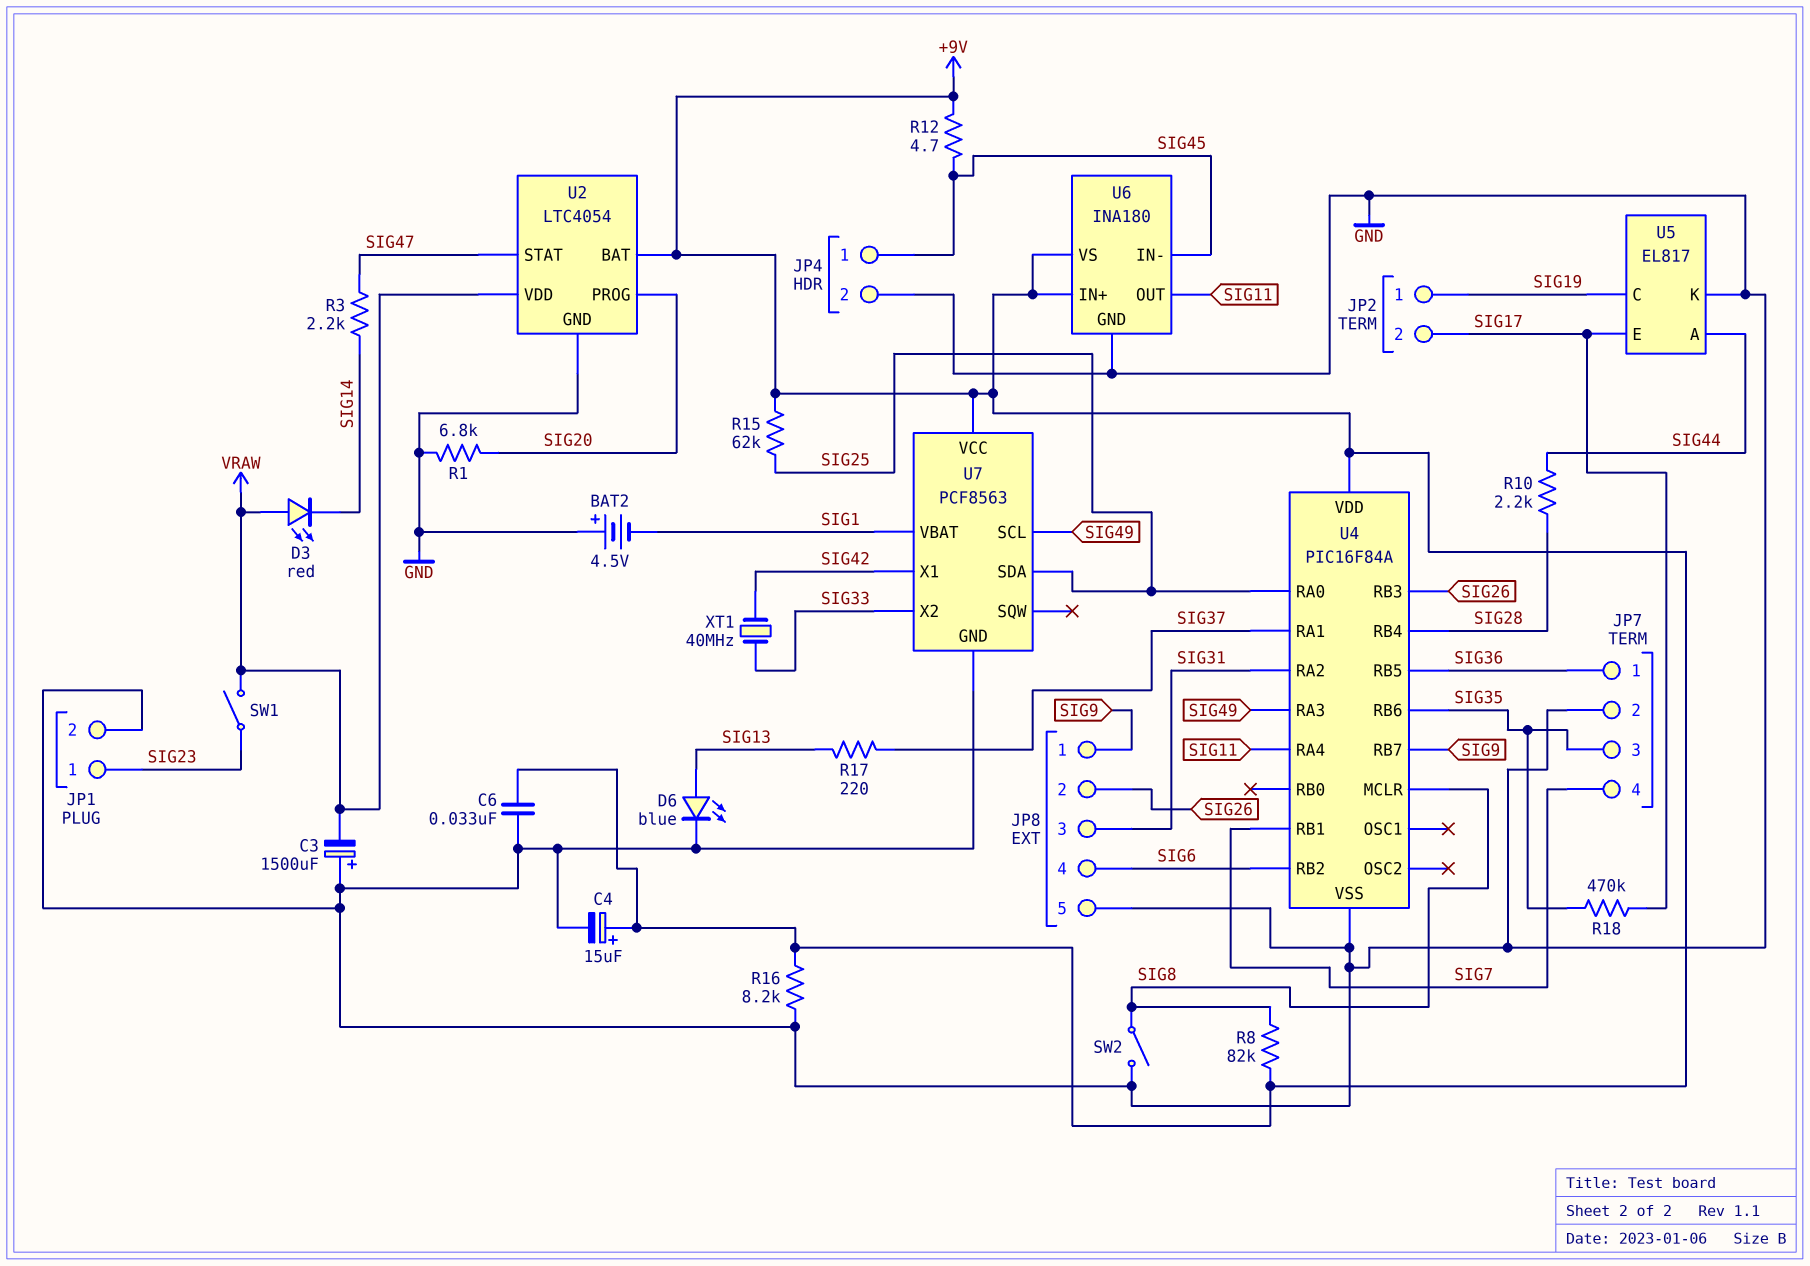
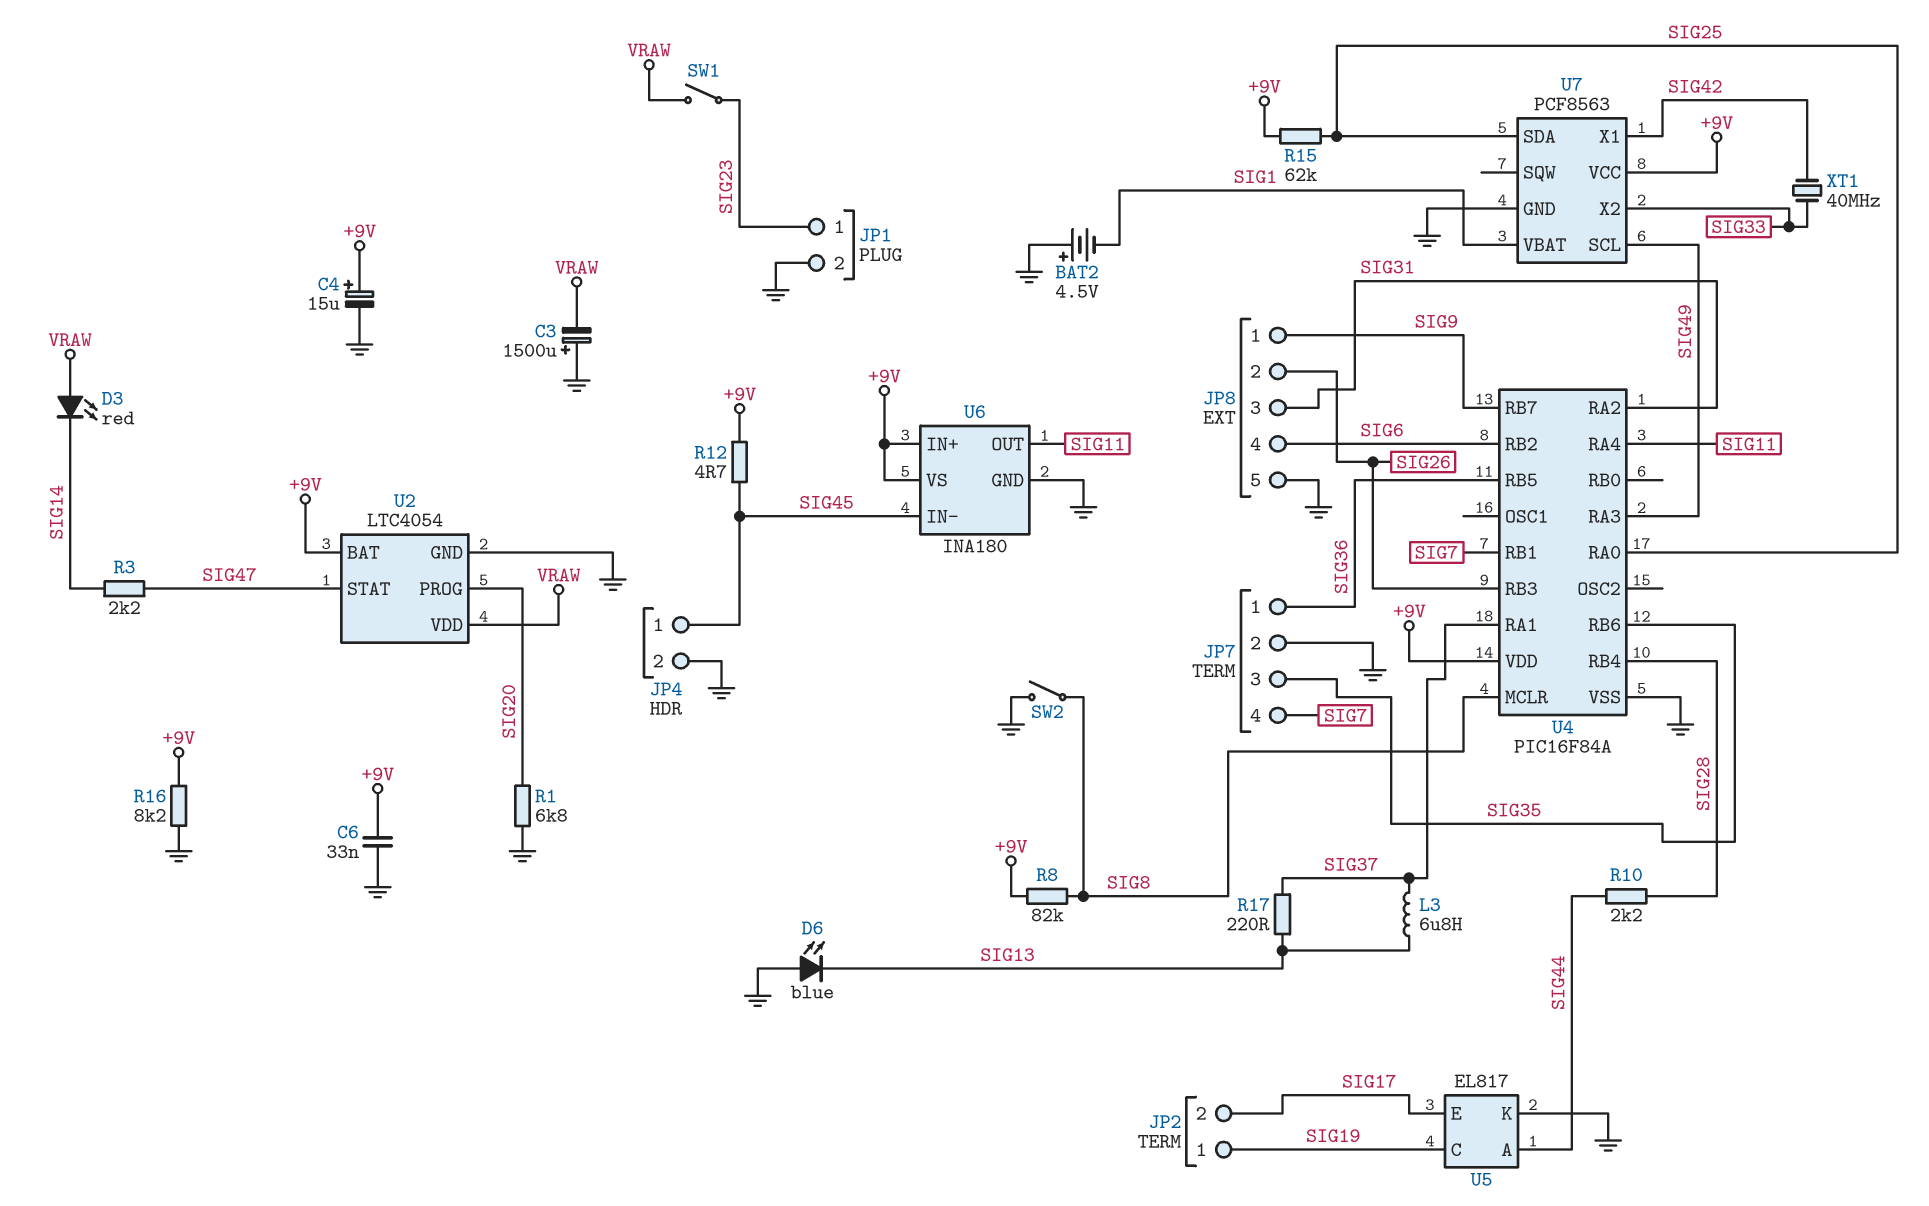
D6: LED blue (A SIG13, K GND) -> LED blue (A GND, K SIG13)
L3: none -> 6.8uH (SIG13, SIG37)
R18: 470k (SIG17, SIG35) -> none

